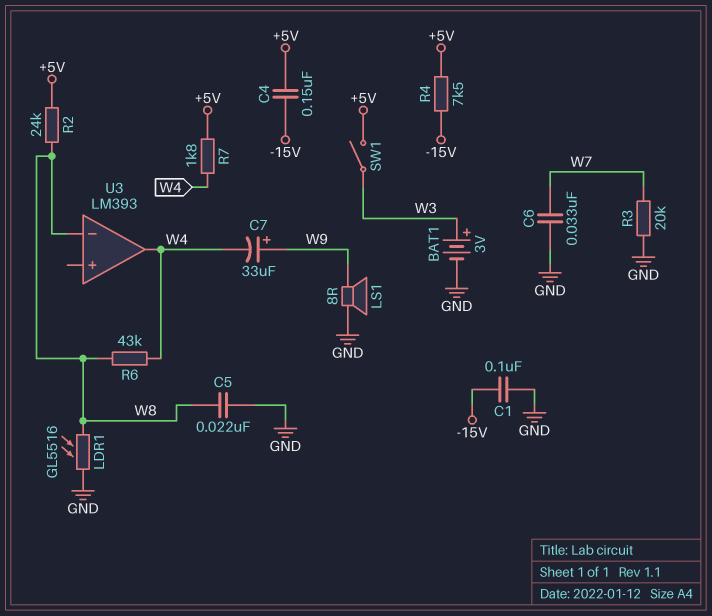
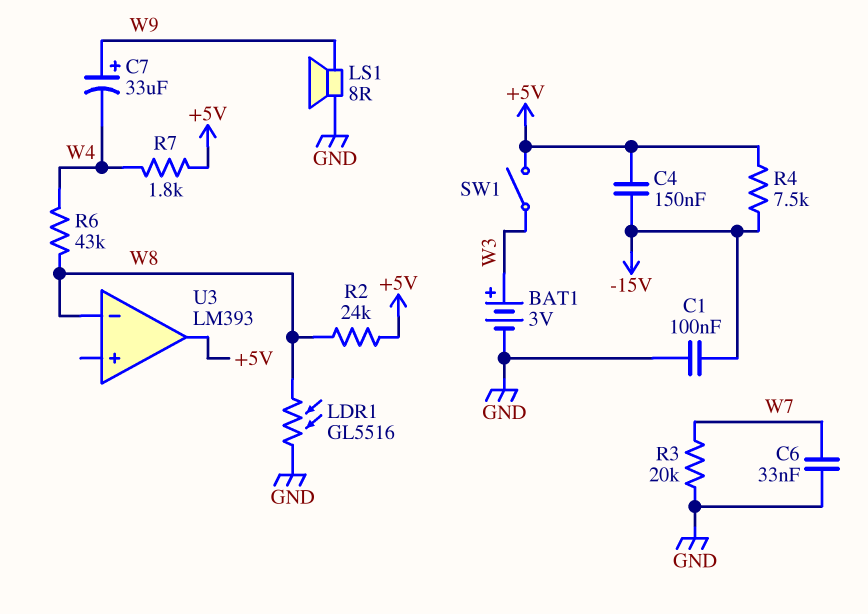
C5: 22nF (GND, W8) -> none
U3 pin out: W4 -> +5V

